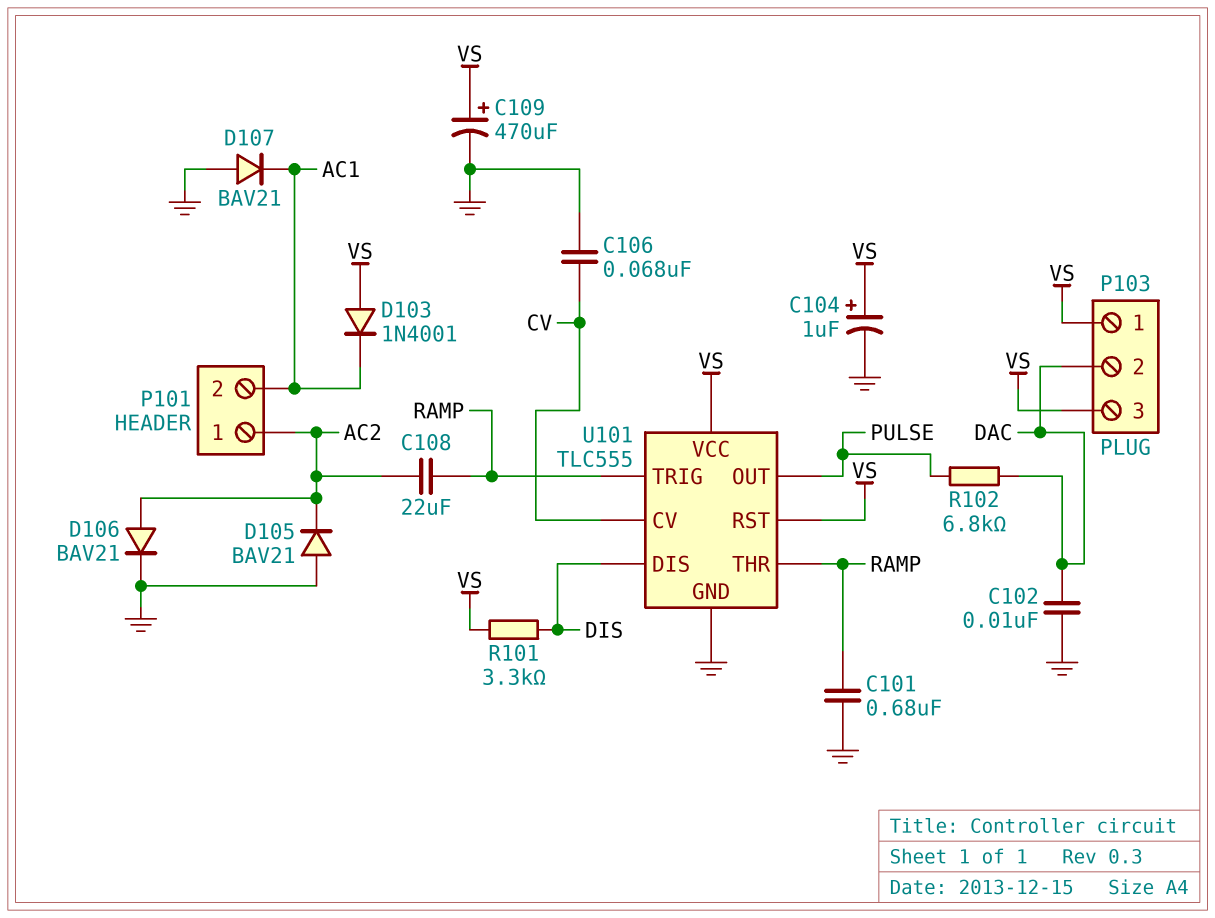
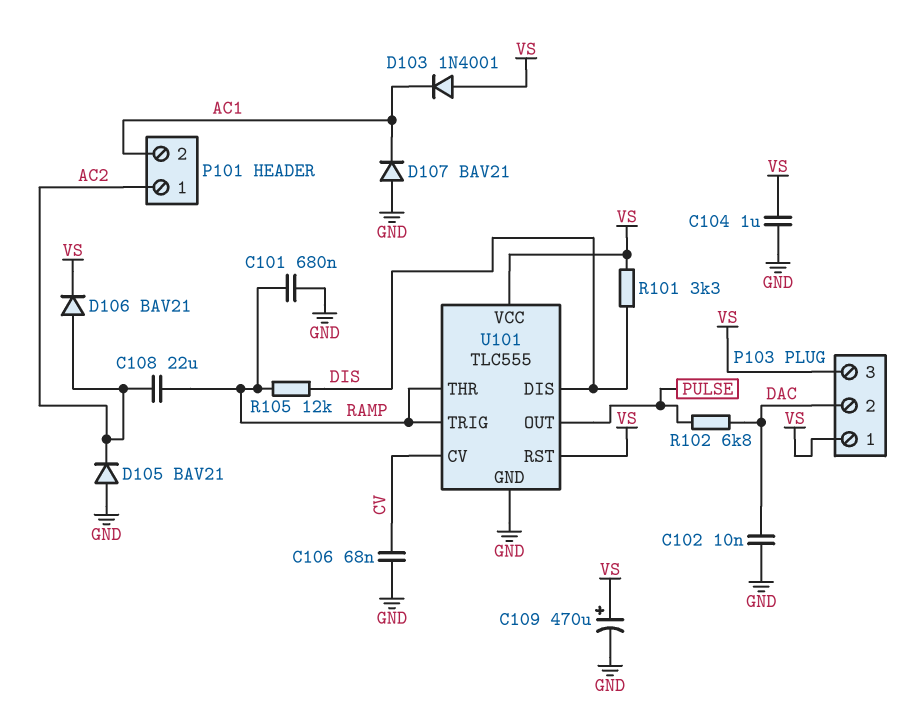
C104: 1uF (plus VS, minus GND) -> 1uF (GND, VS)
D106: diode BAV21 (A AC2, K GND) -> diode BAV21 (A AC2, K VS)
R105: none -> 12k (DIS, RAMP)

